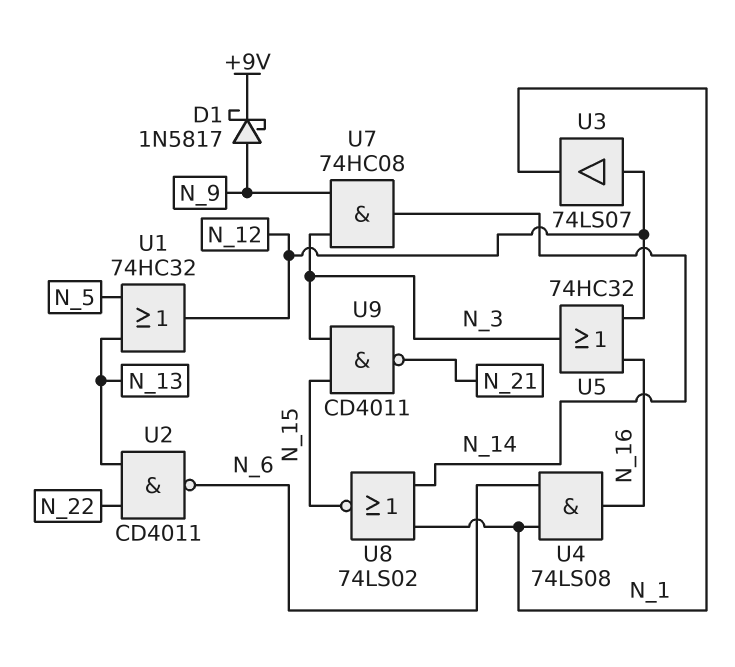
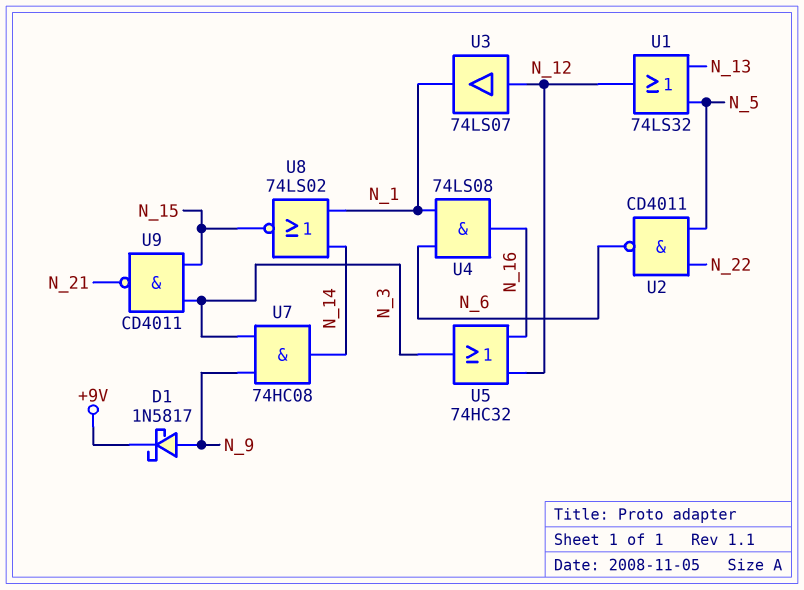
U1: OR 74HC32 (in N_5, in N_13, out N_12) -> OR 74LS32 (in N_5, in N_13, out N_12)
U2: NAND CD4011 (in N_13, in N_22, out N_6) -> NAND CD4011 (in N_5, in N_22, out N_6)

